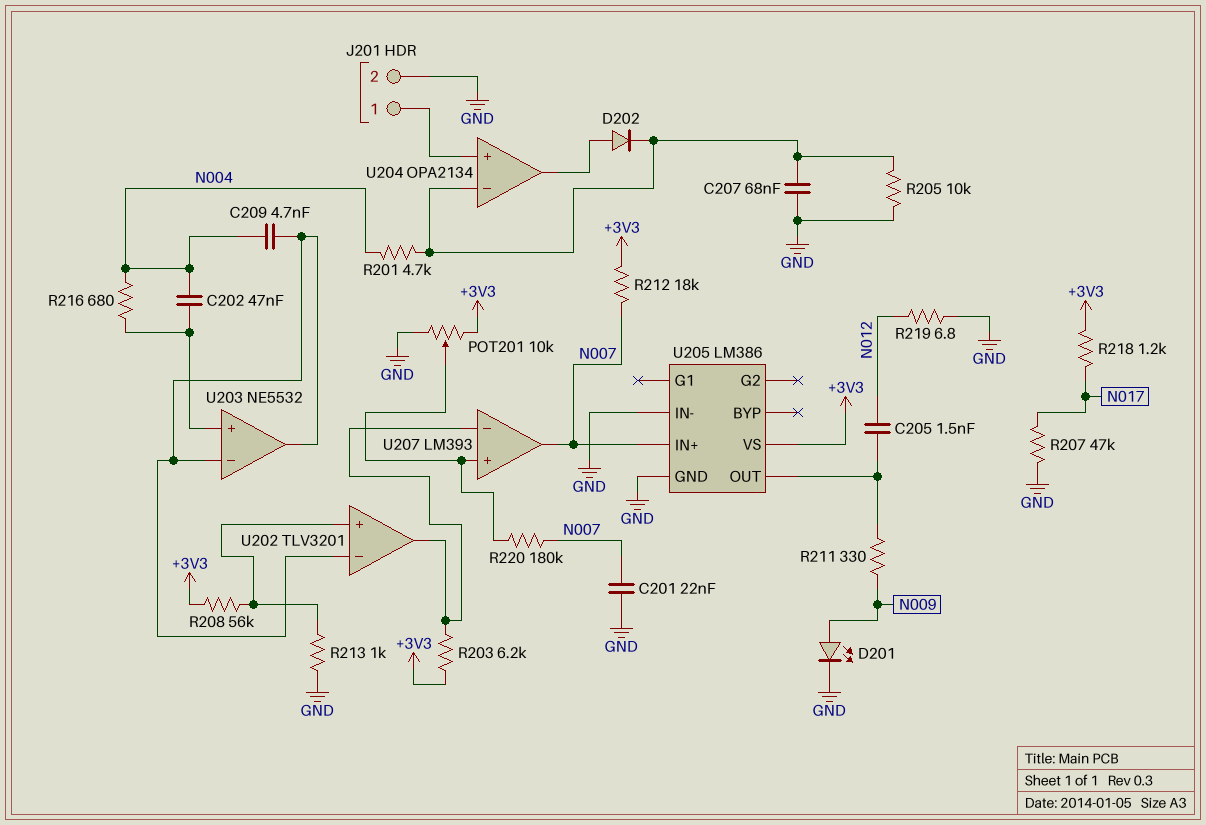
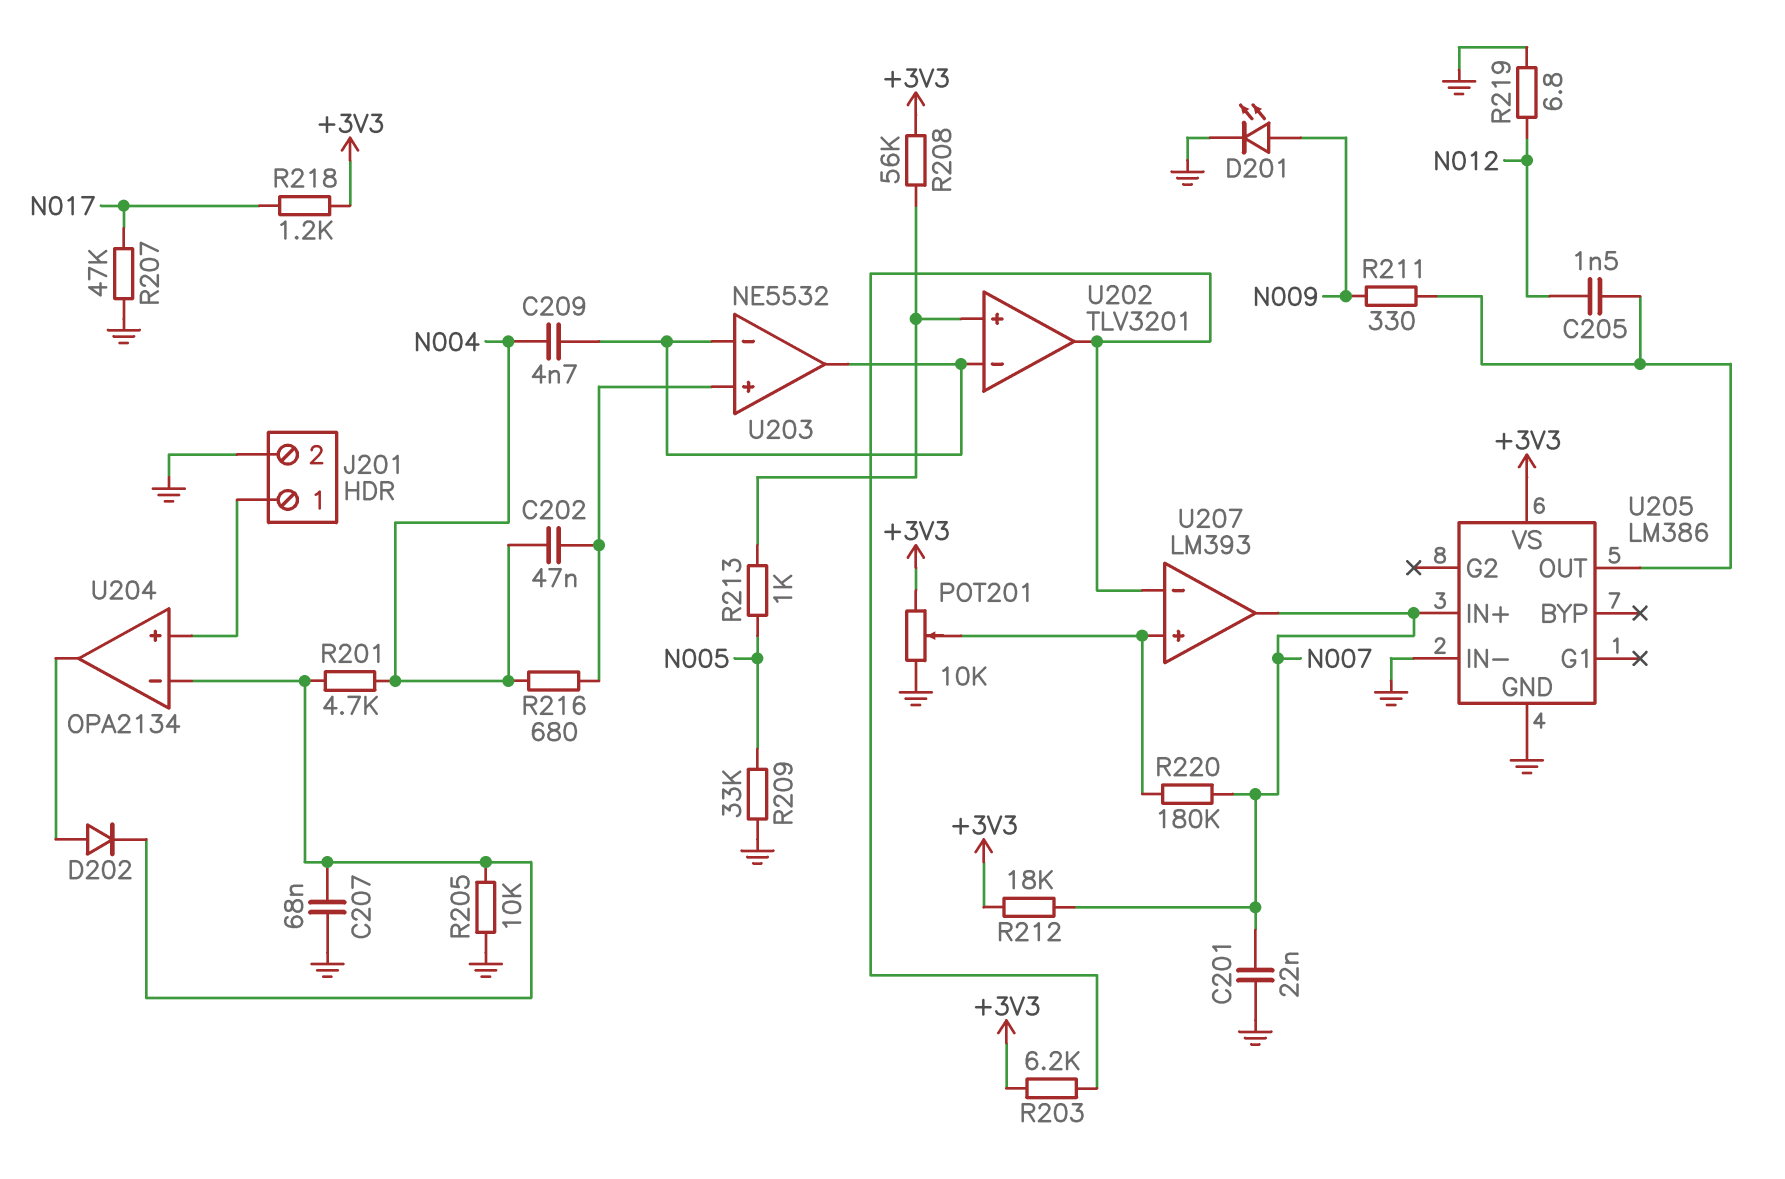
R209: none -> 33k (GND, N005)
R213: 1k (GND, U202/in+) -> 1k (N005, U202/in+)

